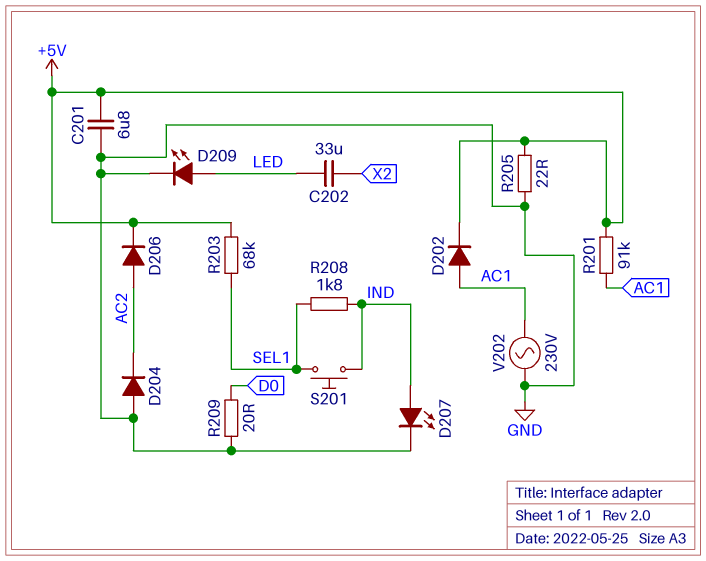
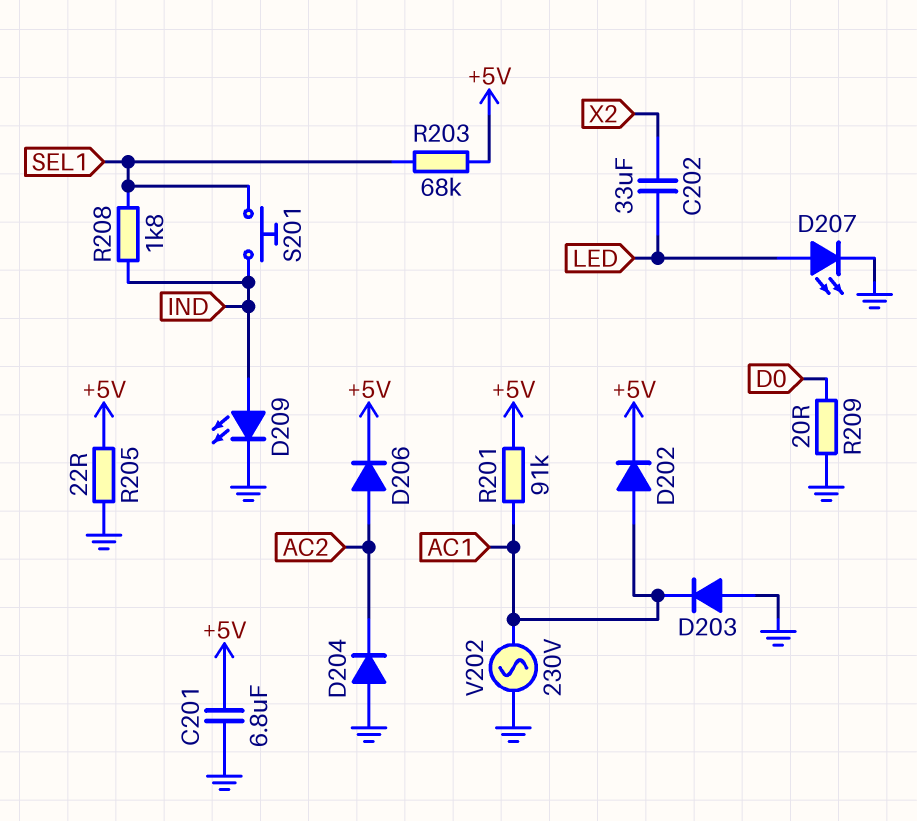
D203: none -> diode (A GND, K AC1)
D207: LED (A IND, K GND) -> LED (A LED, K GND)
D209: LED (A LED, K GND) -> LED (A IND, K GND)

